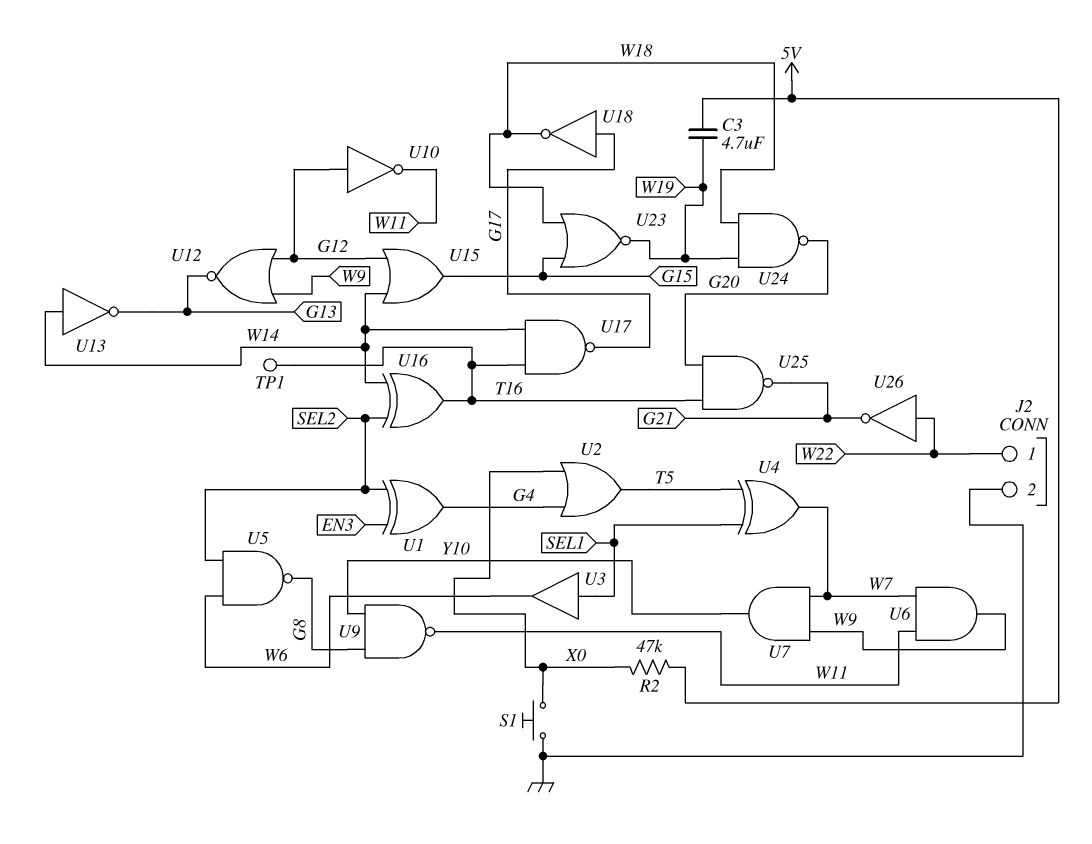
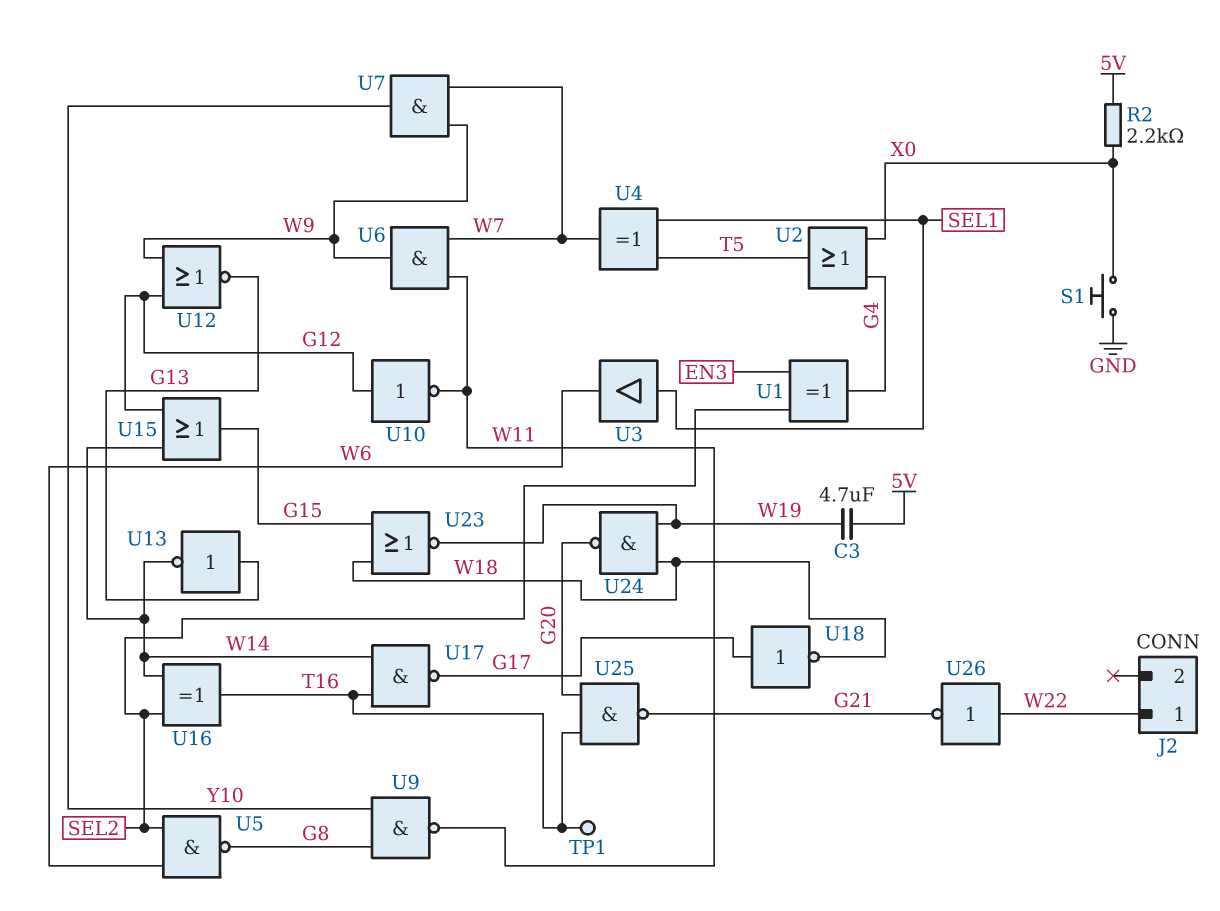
J2 pin 2: GND -> none
R2: 47k (5V, X0) -> 2.2k (5V, X0)
U13: NOT (in W14, out G13) -> NOT (in G13, out W14)

